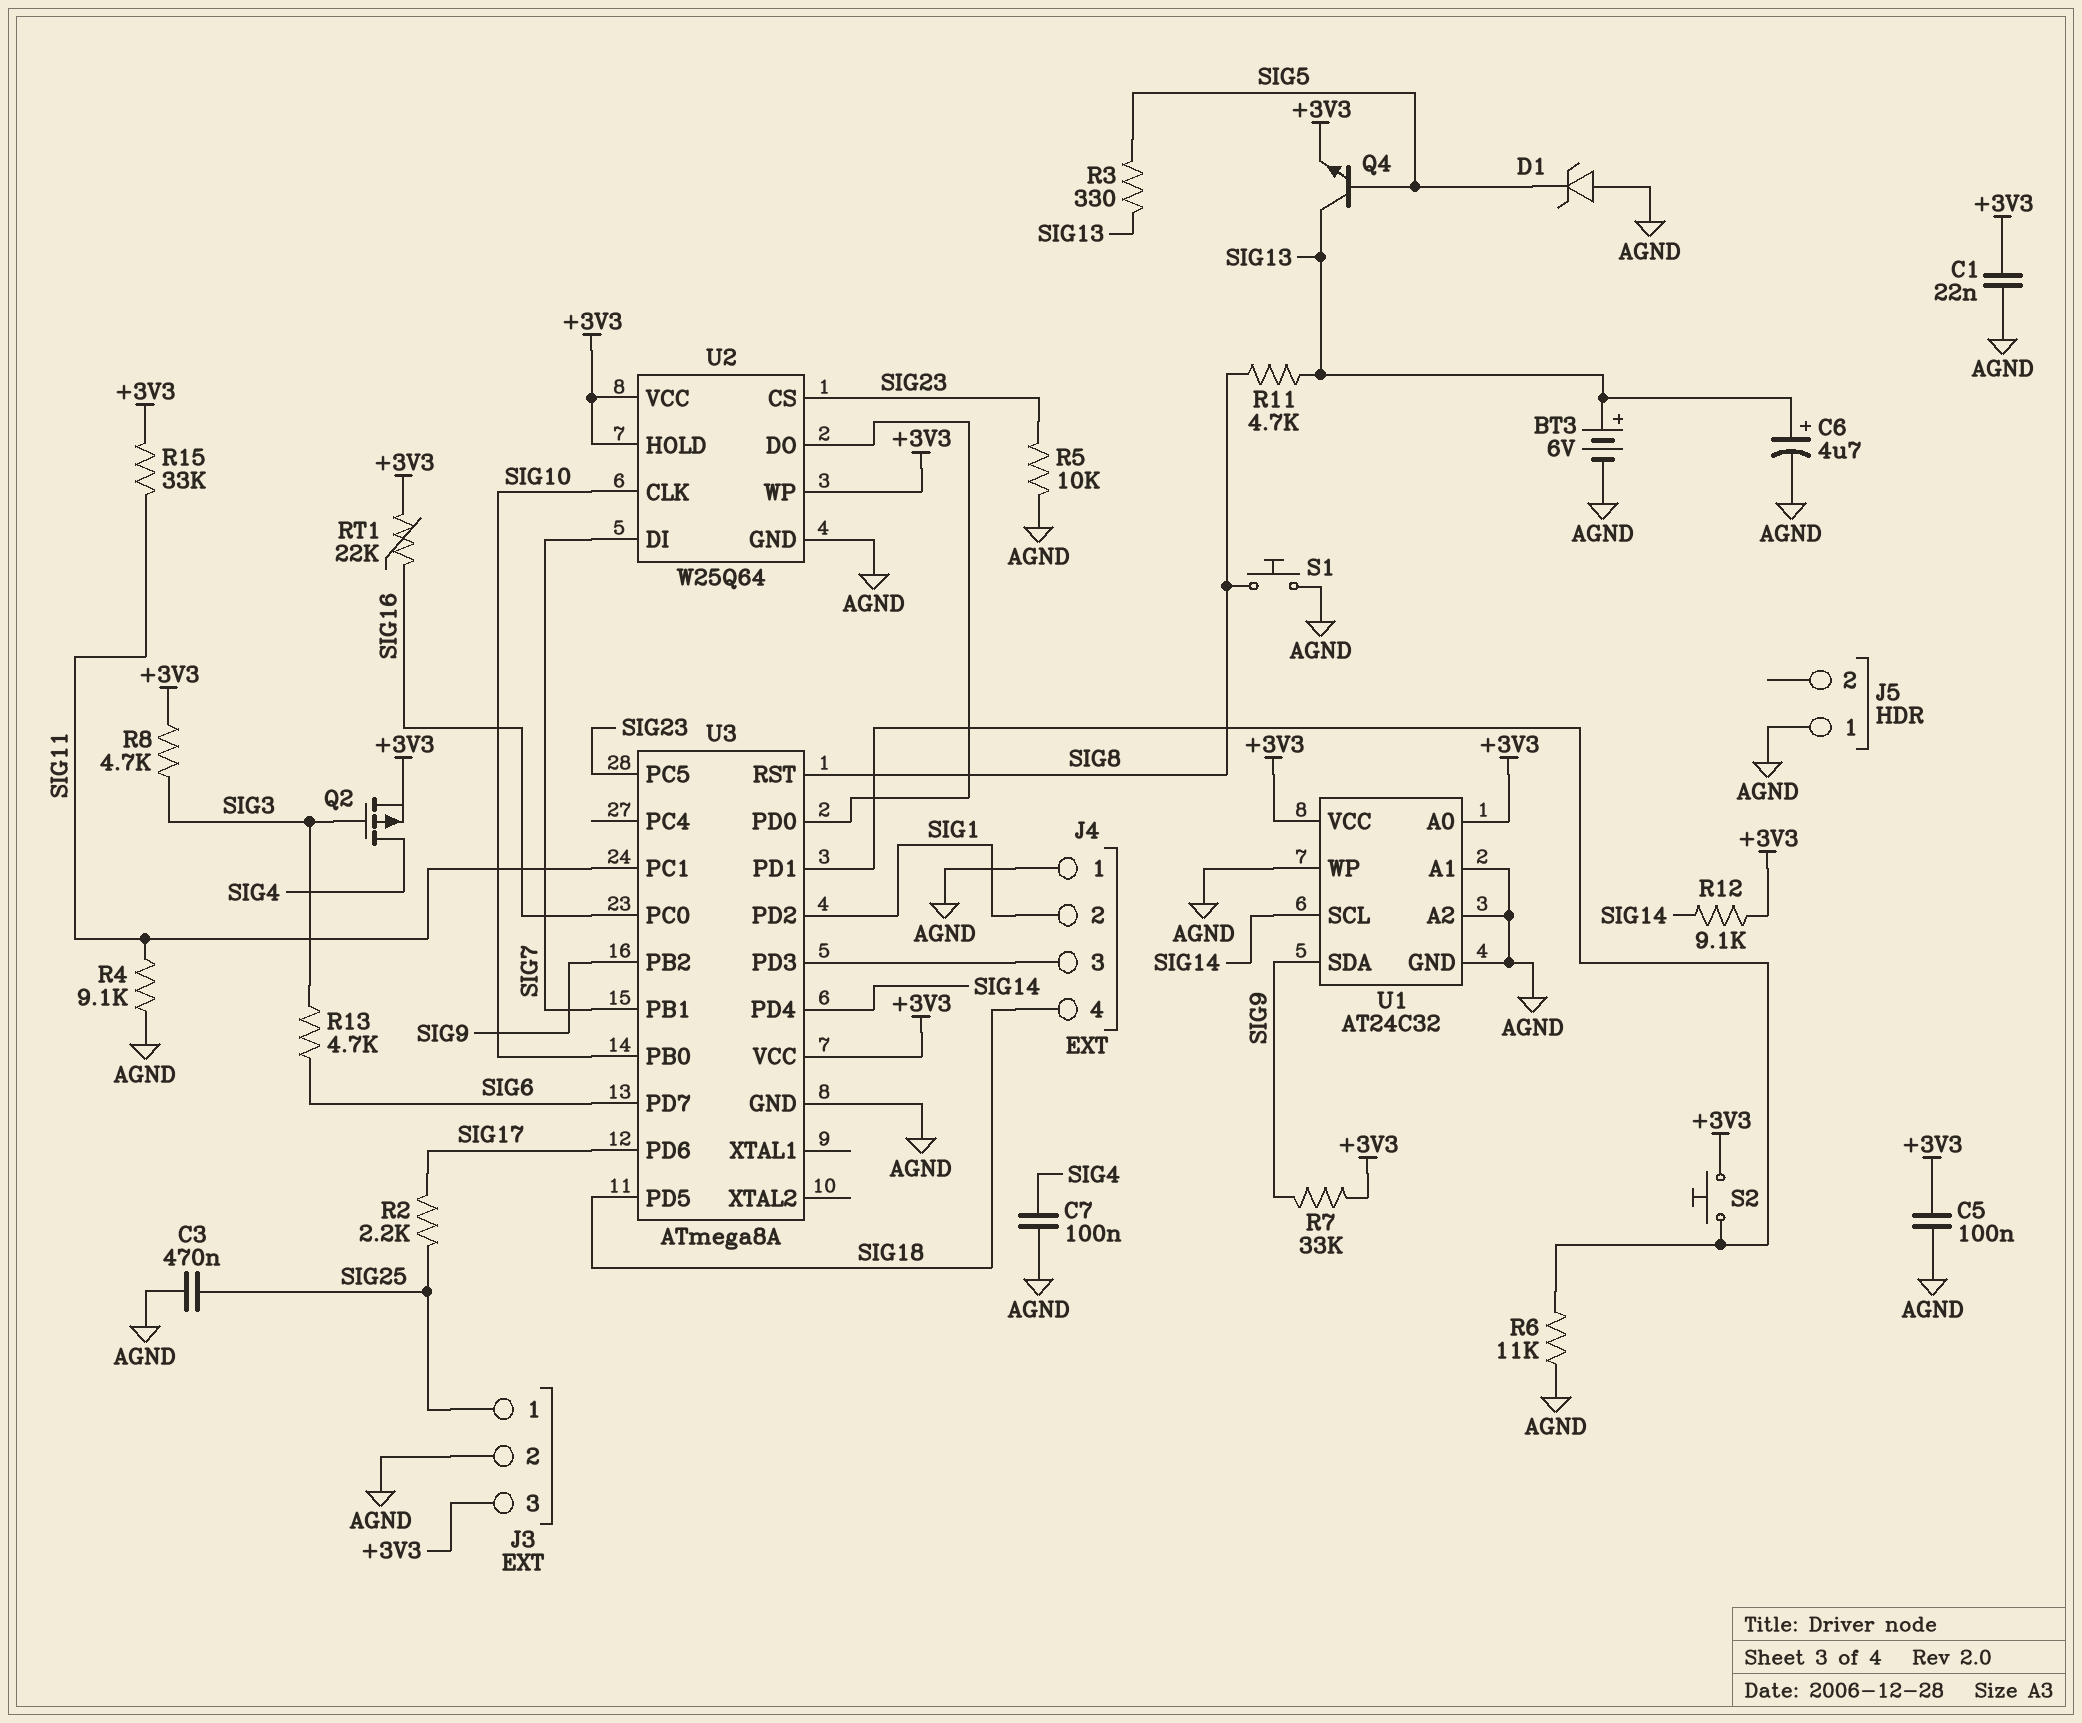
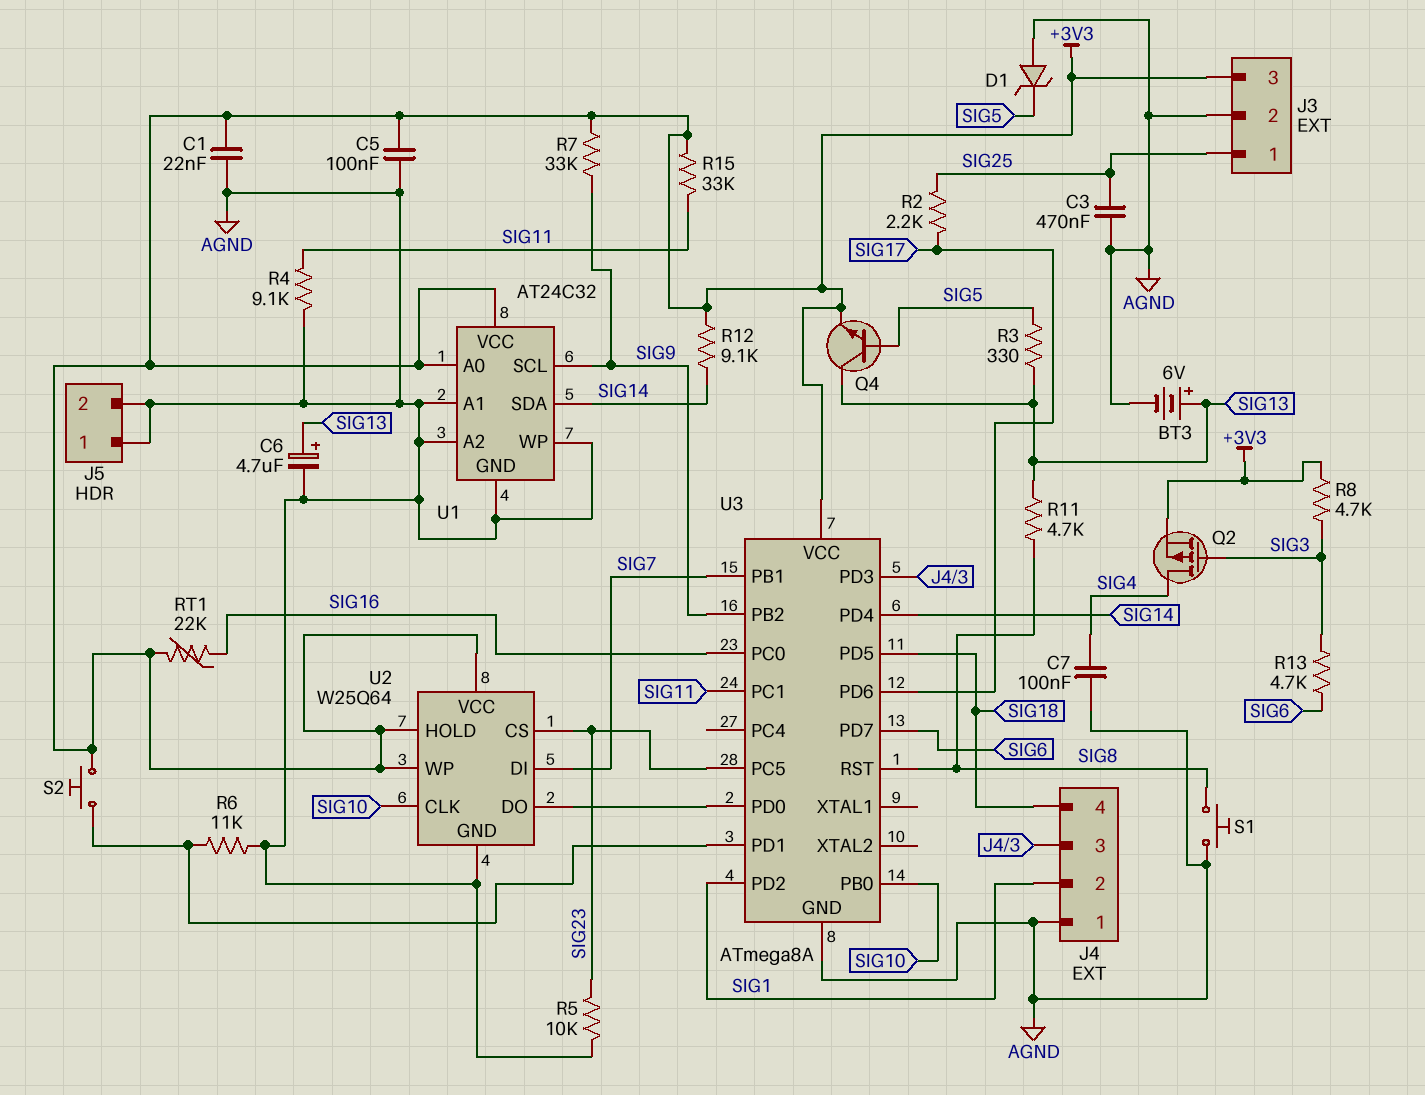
J5 pin 2: none -> AGND
U1 pin SCL: SIG14 -> SIG9
U1 pin SDA: SIG9 -> SIG14

